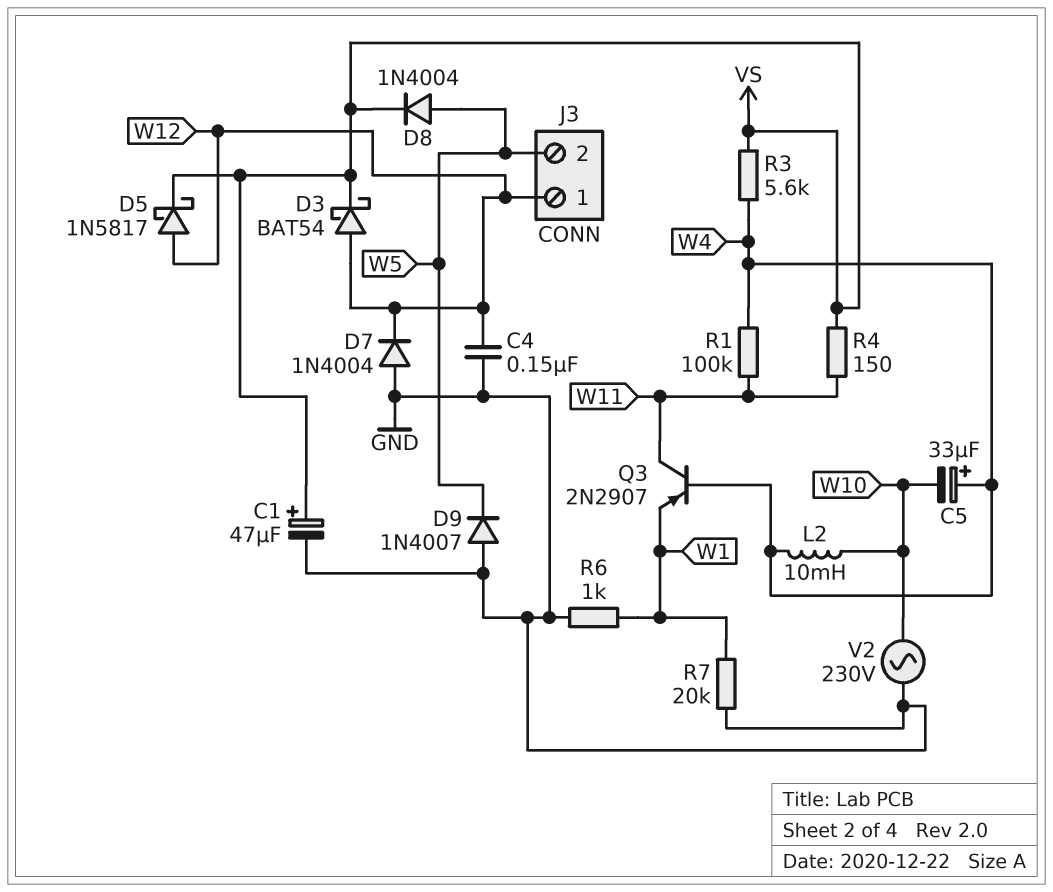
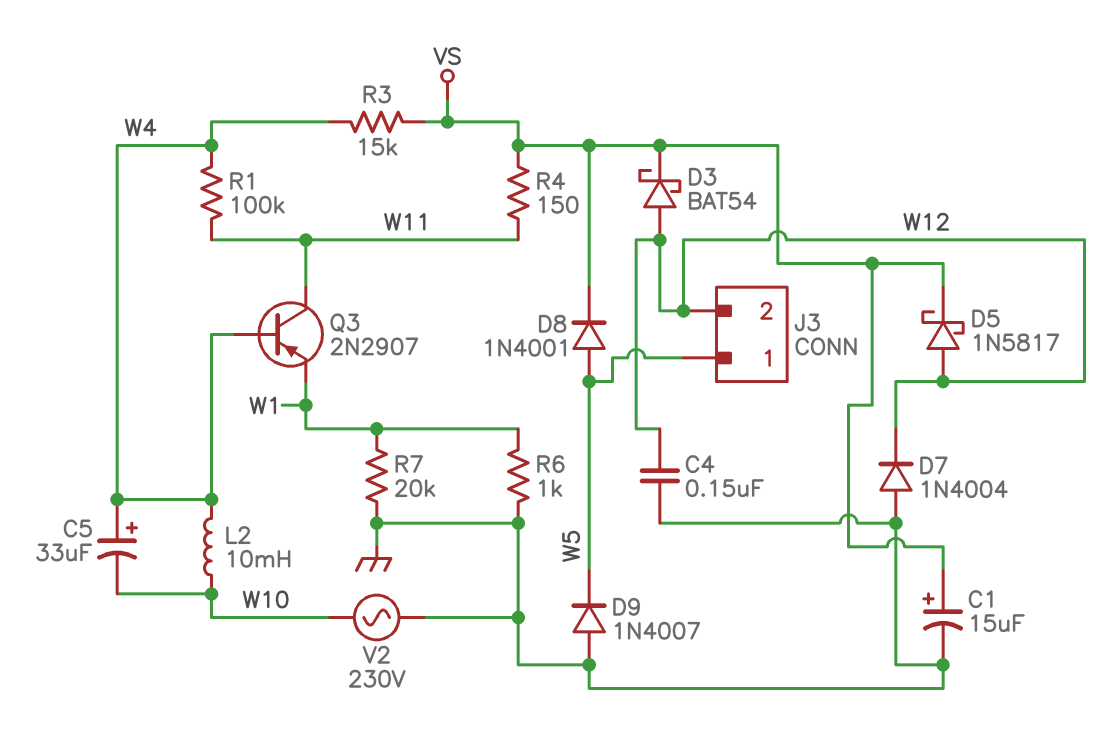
C1: 47uF (plus VS, minus GND) -> 15uF (plus VS, minus GND)
D8: diode 1N4004 (A W5, K VS) -> diode 1N4001 (A W5, K VS)
J3 pin 1: W12 -> W5
J3 pin 2: W5 -> W12
R3: 5.6k (VS, W4) -> 15k (VS, W4)

